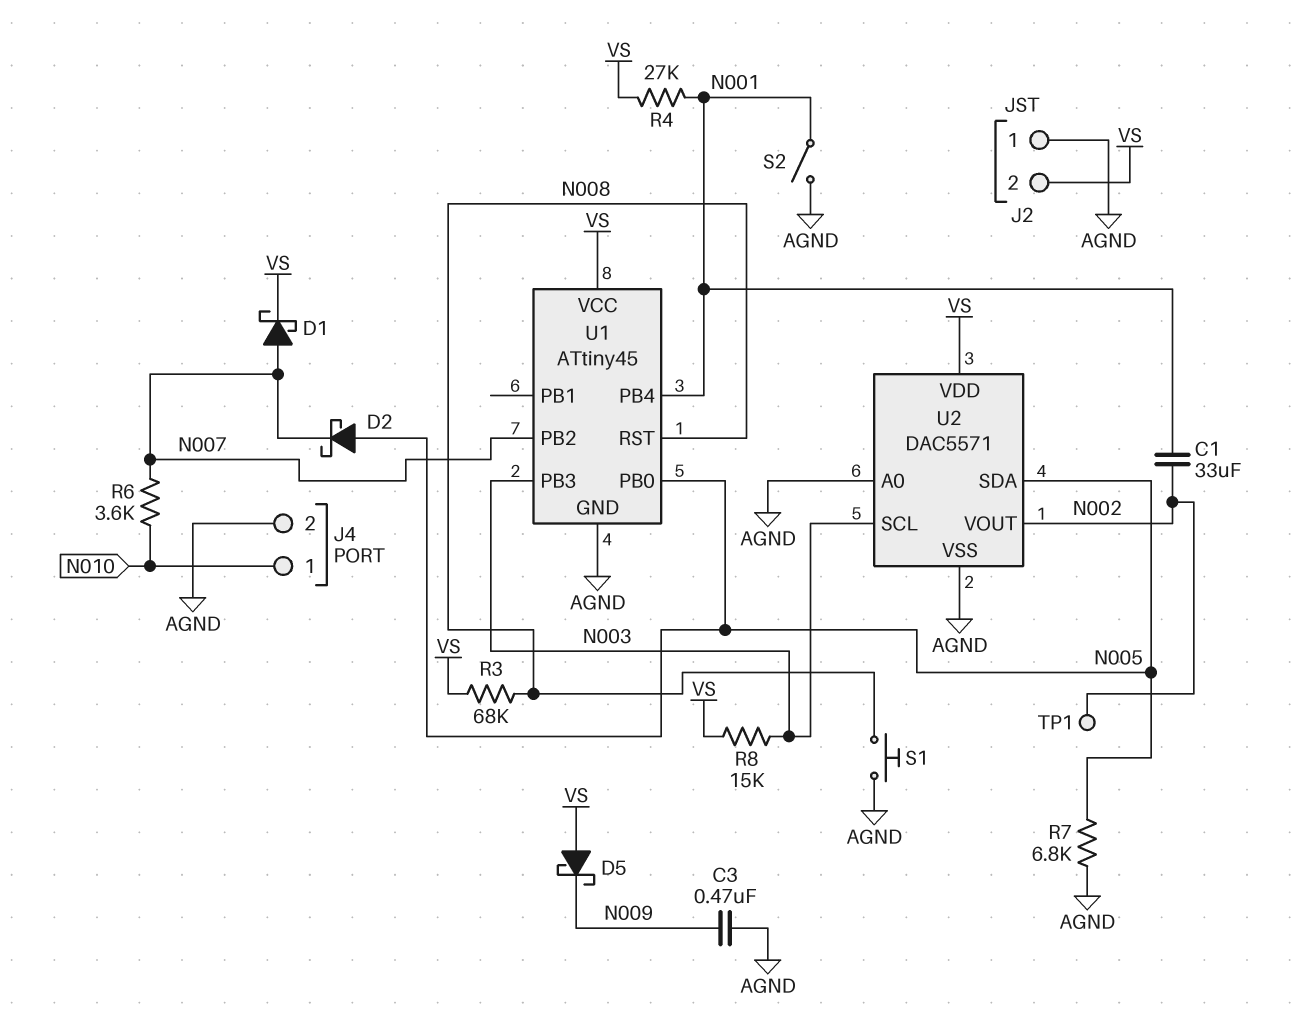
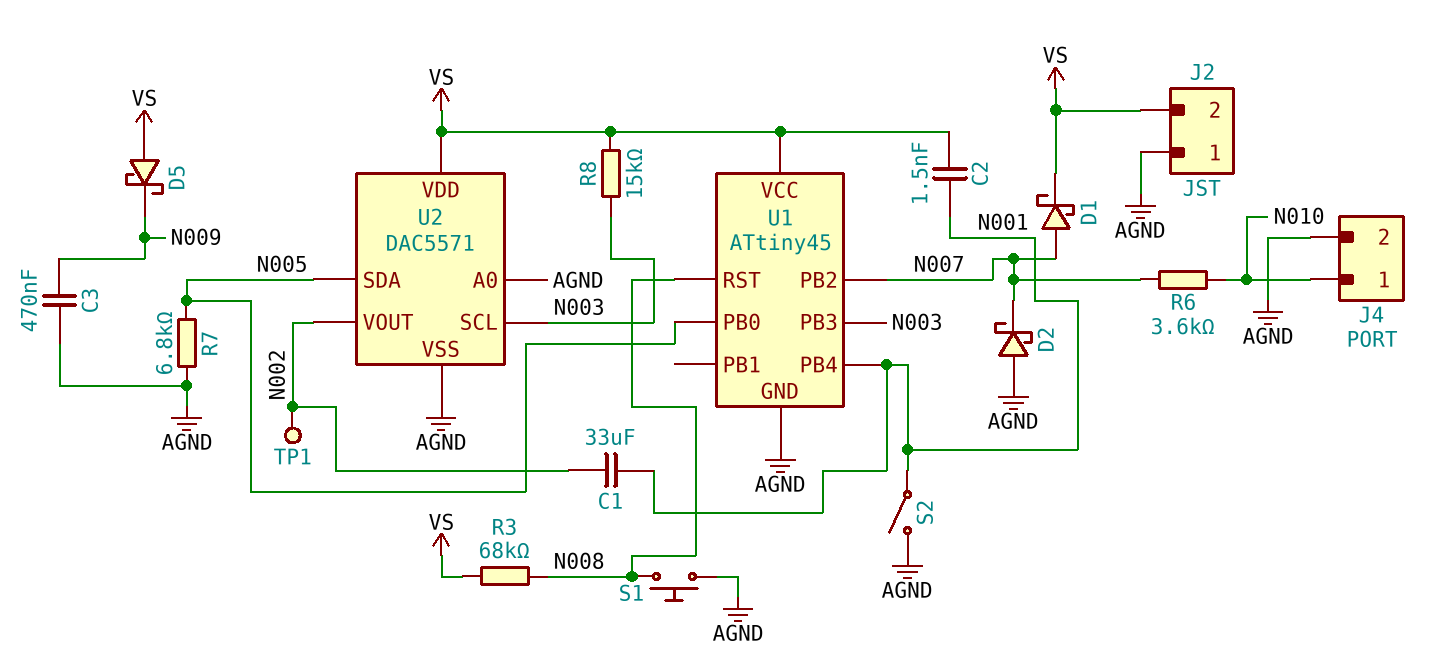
C2: none -> 1.5nF (N001, VS)
D2: schottky (A N005, K N007) -> schottky (A AGND, K N007)
R4: 27k (N001, VS) -> none

